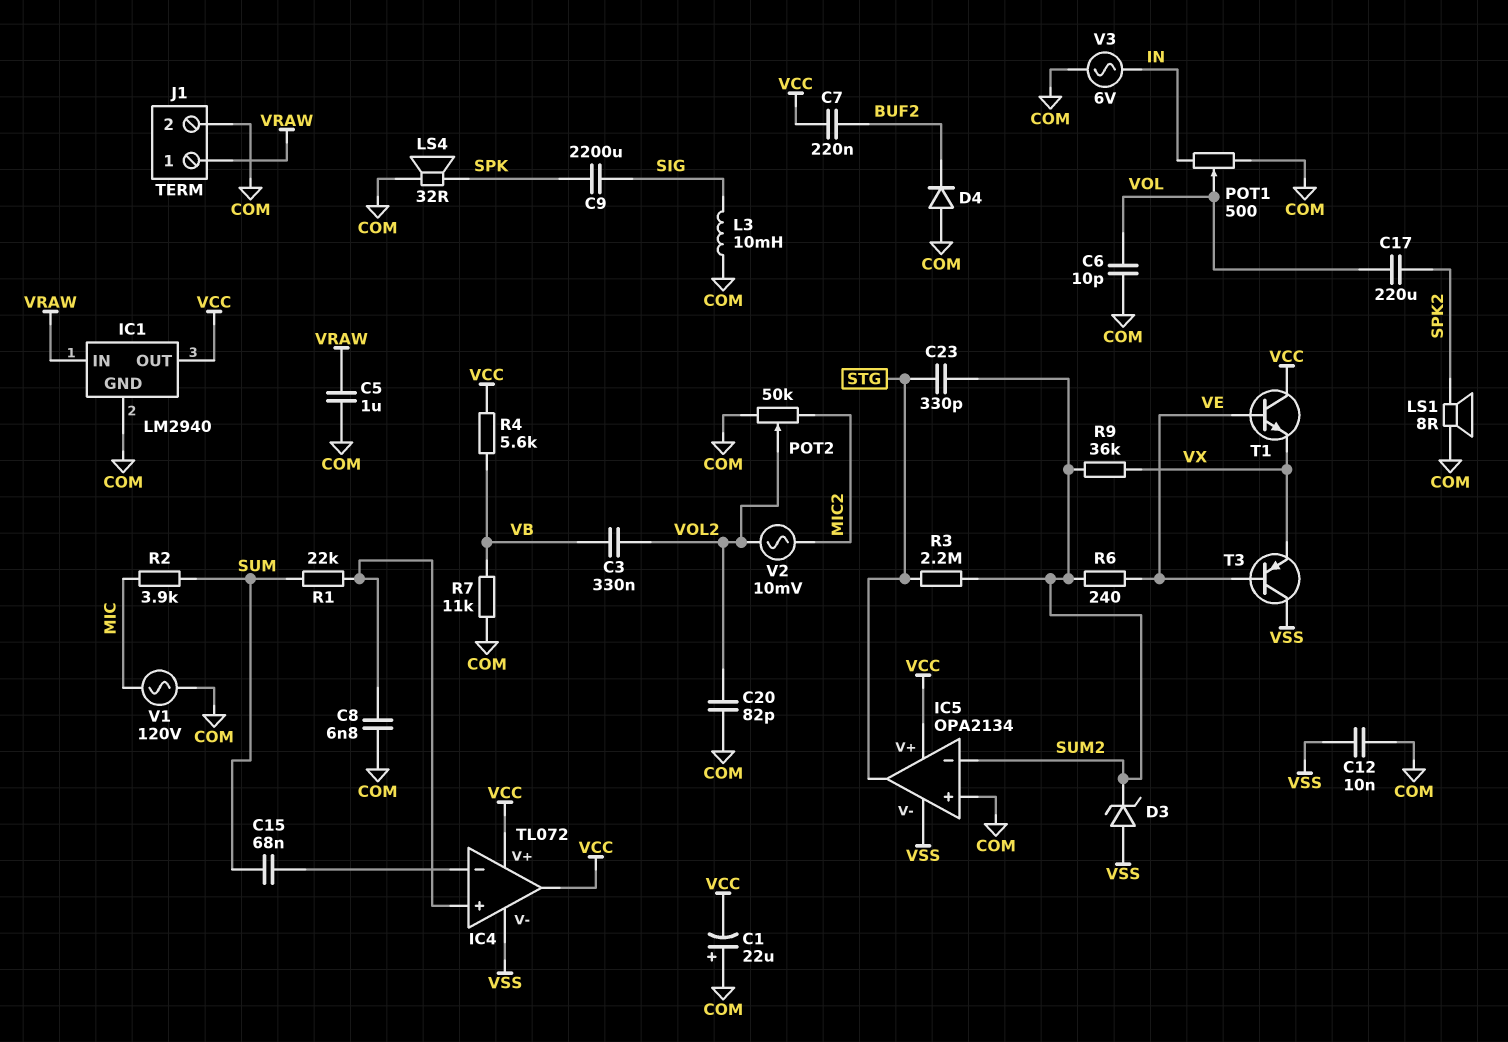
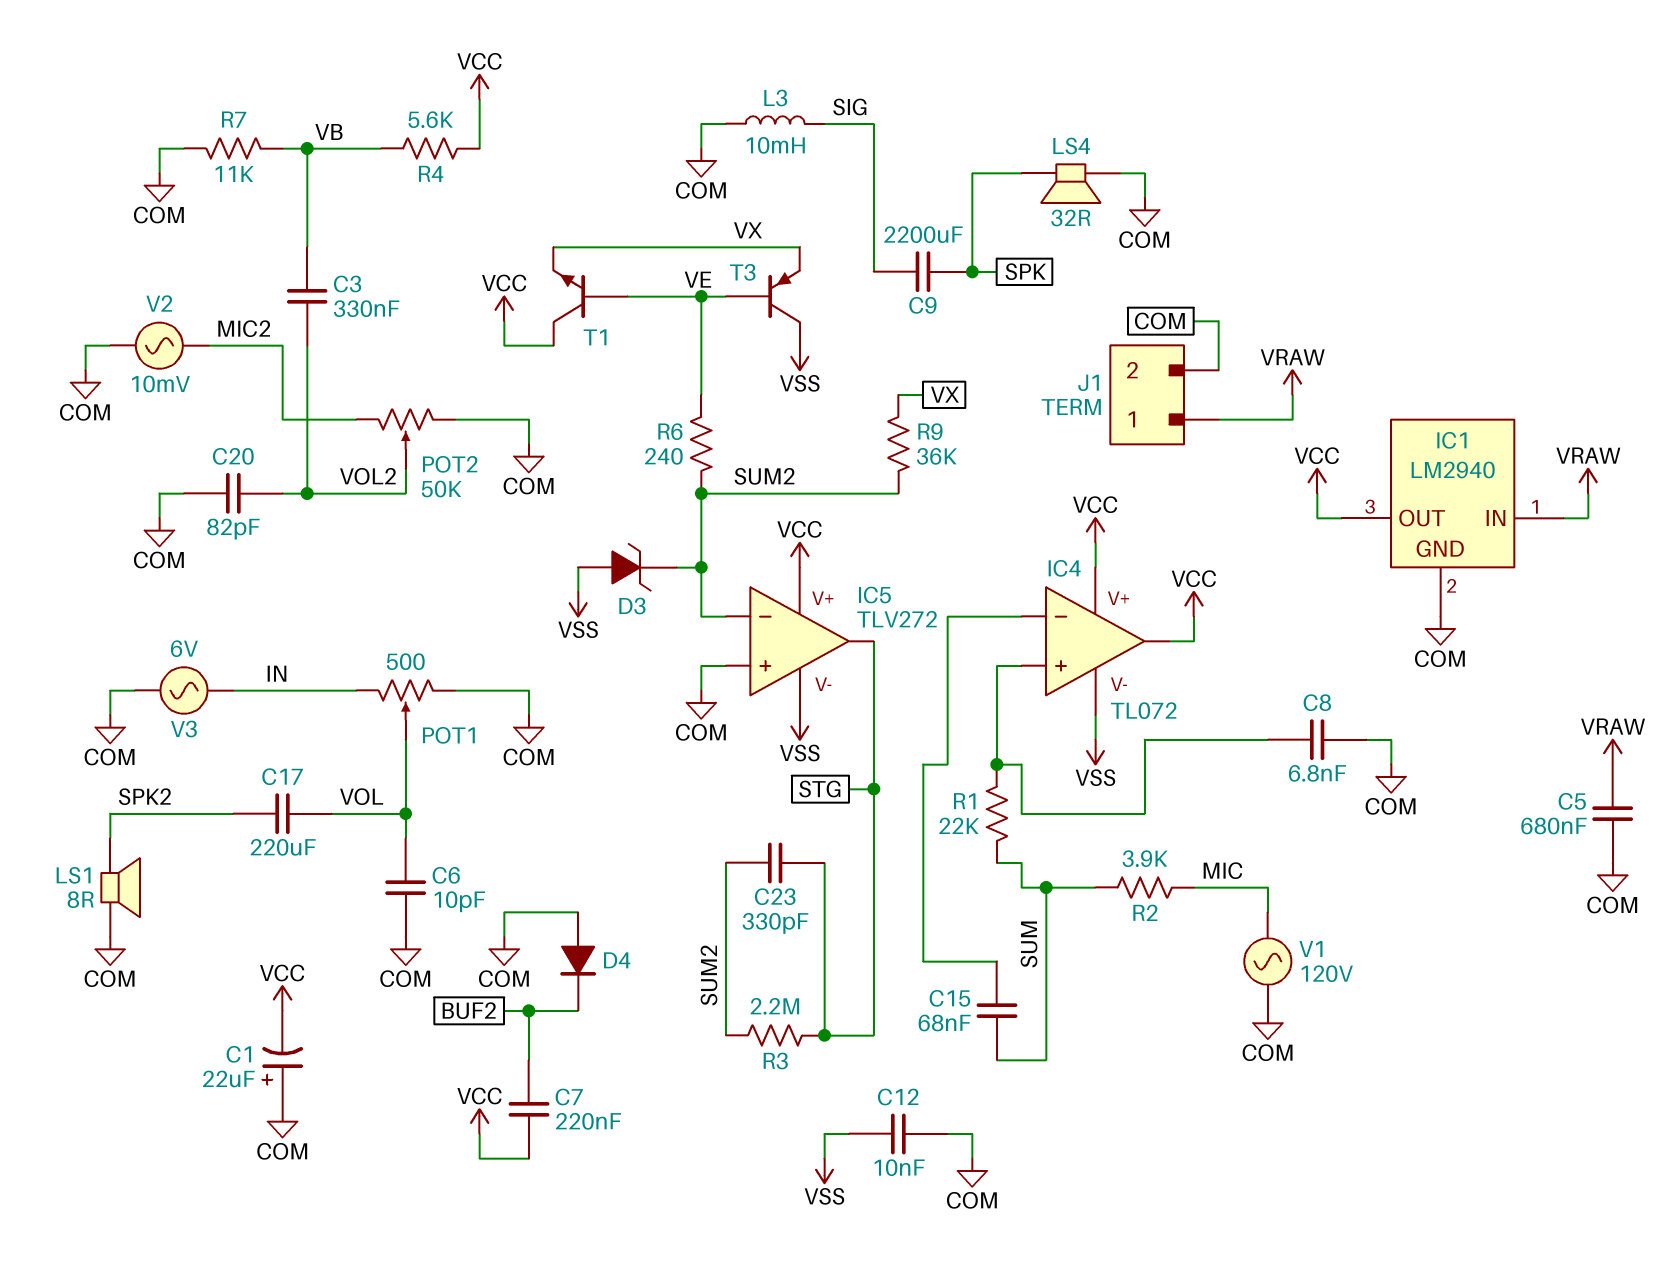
C5: 1uF (COM, VRAW) -> 680nF (COM, VRAW)
IC5: OPA2134 -> TLV272
V2: AC 10mV (MIC2, VOL2) -> AC 10mV (COM, MIC2)

